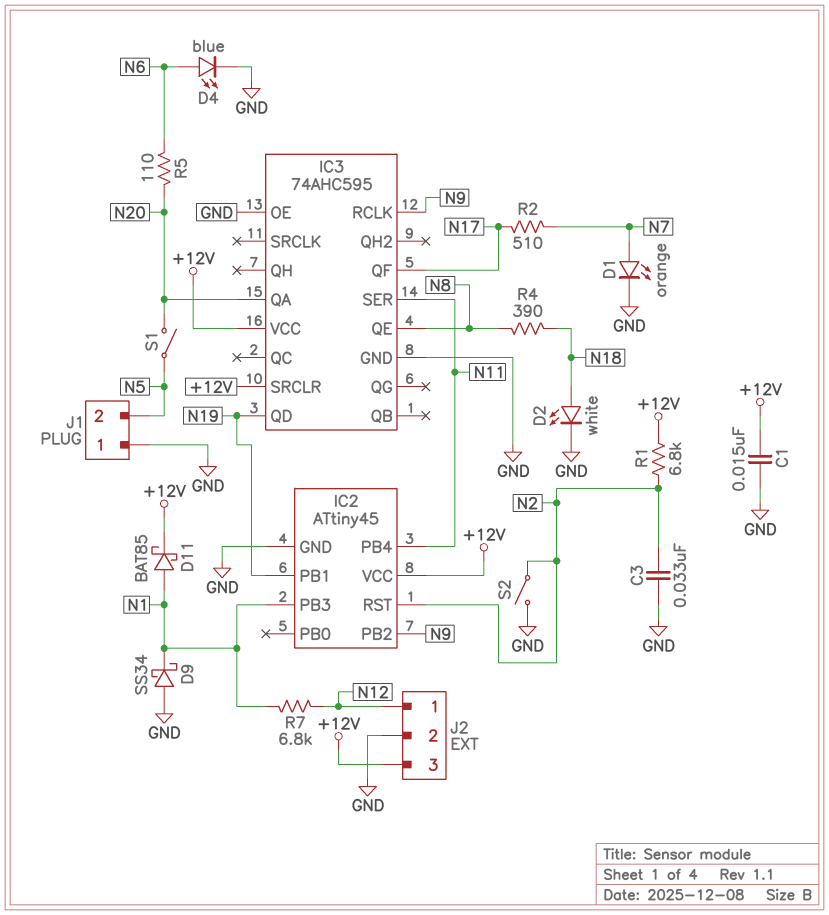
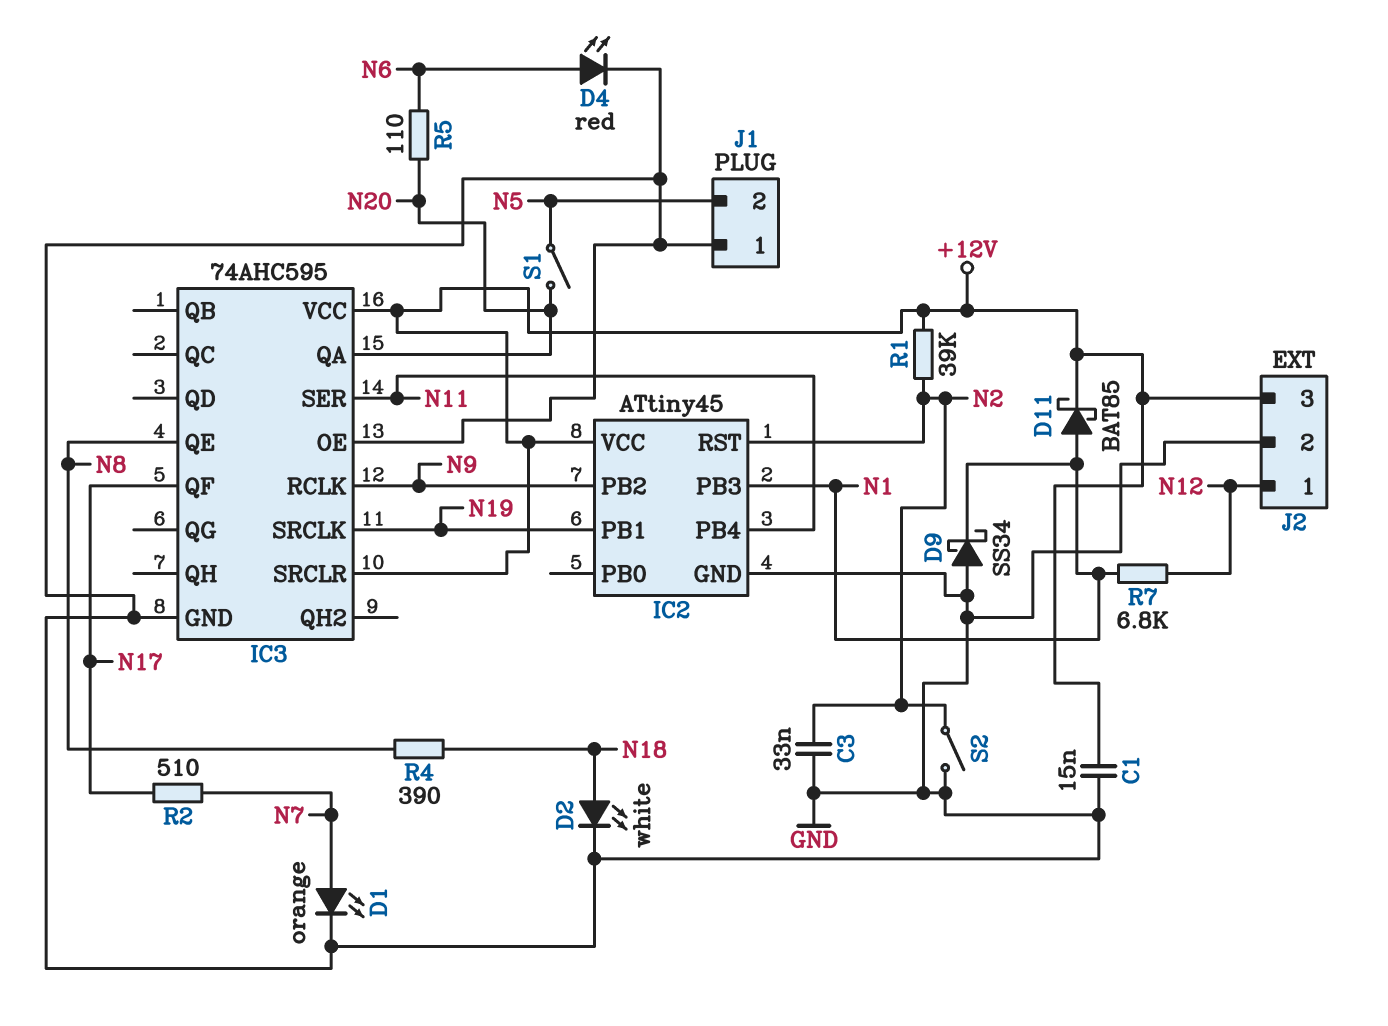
D4: LED blue (A N6, K GND) -> LED red (A N6, K GND)
IC3 pin QD: N19 -> none
IC3 pin SRCLK: none -> N19
R1: 6.8k (+12V, N2) -> 39k (+12V, N2)

